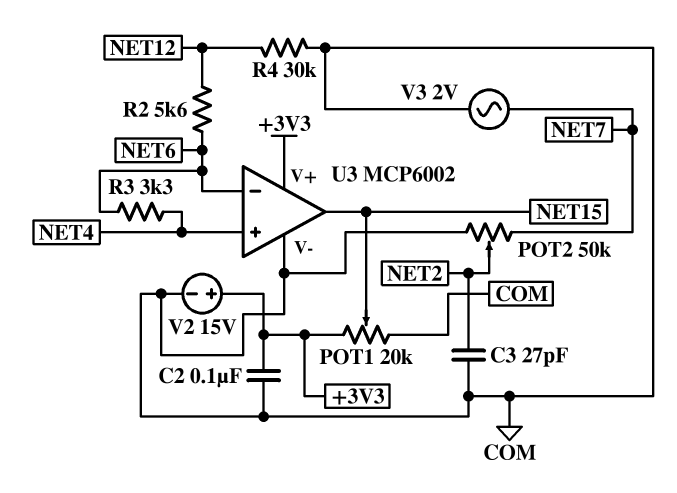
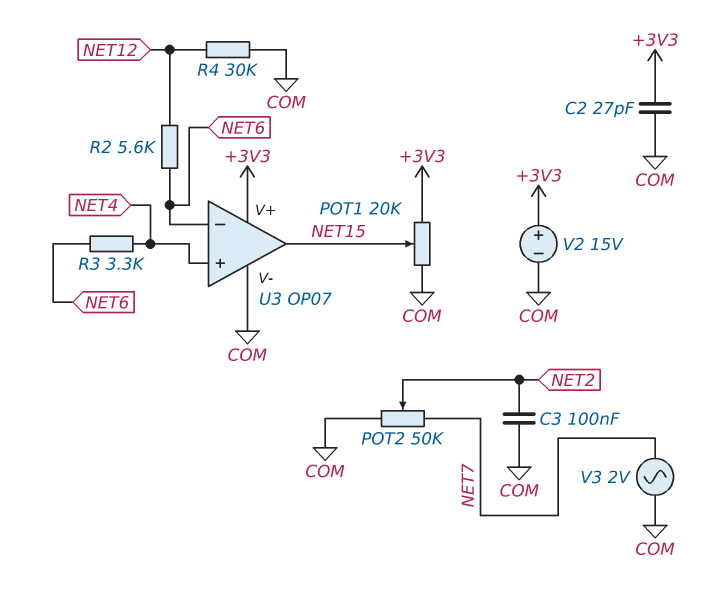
C2: 100nF (+3V3, COM) -> 27pF (+3V3, COM)
C3: 27pF (COM, NET2) -> 100nF (COM, NET2)
U3: MCP6002 -> OP07

